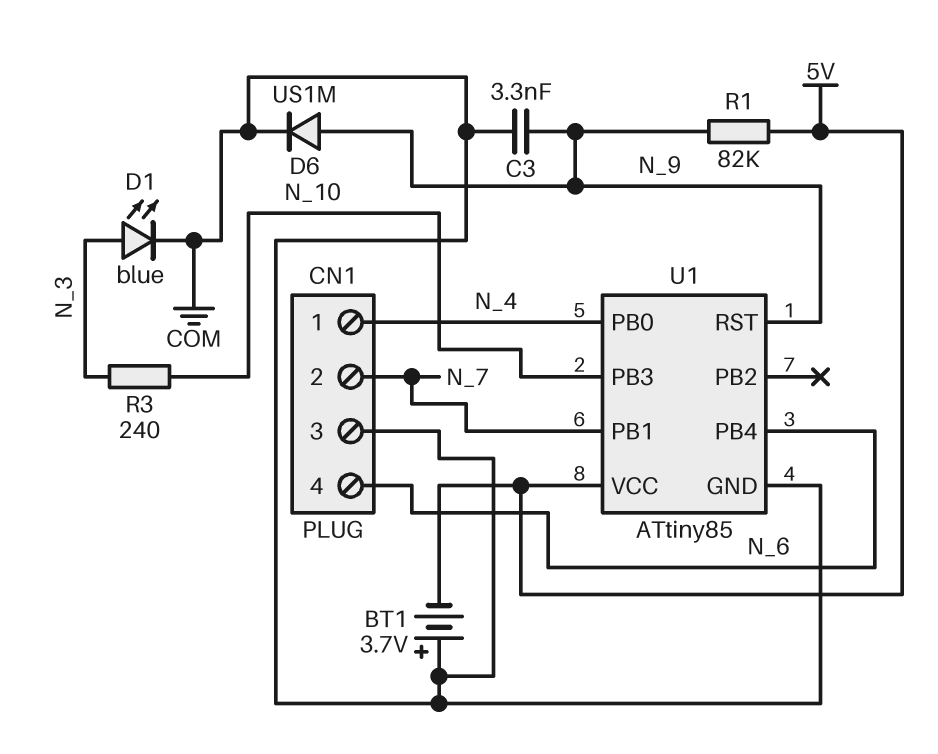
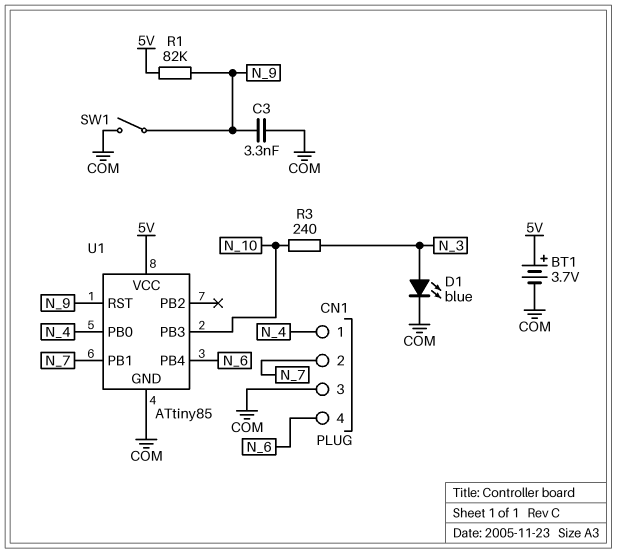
BT1: 3.7V (plus COM, minus 5V) -> 3.7V (plus 5V, minus COM)
D6: diode US1M (A N_9, K COM) -> none
SW1: none -> switch (COM, N_9)

